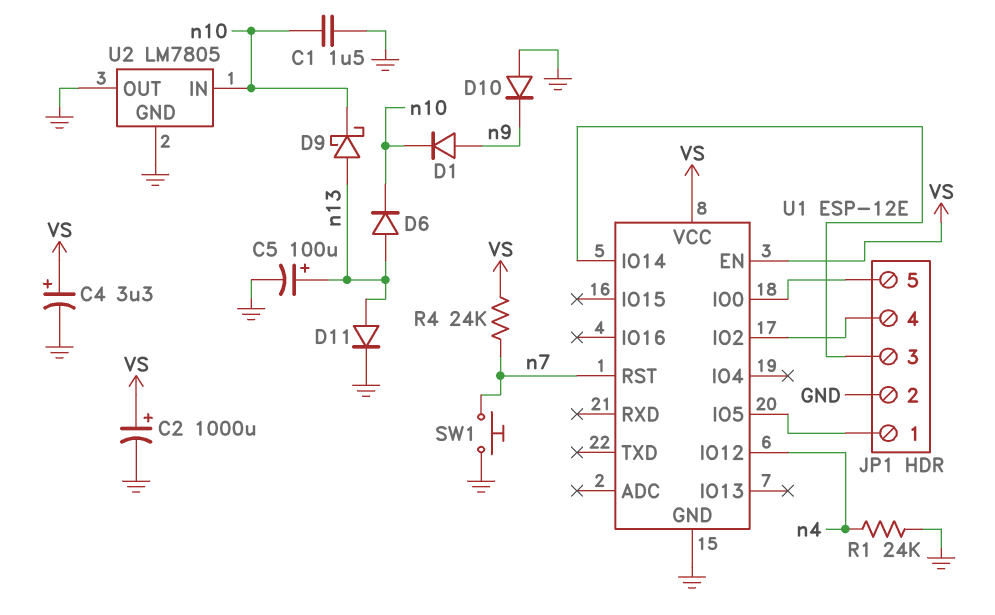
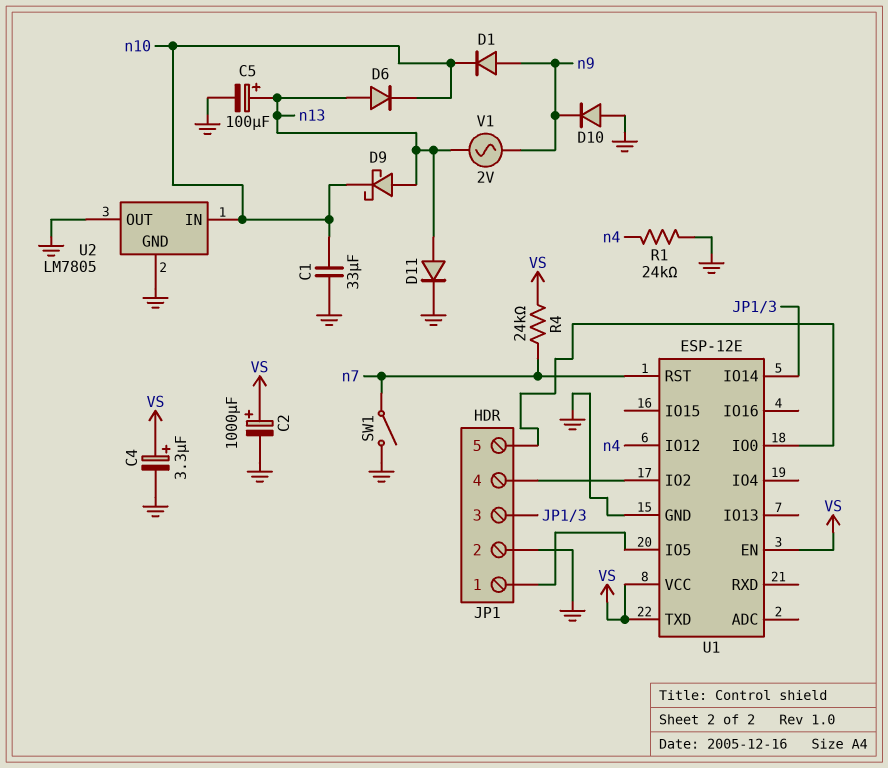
C1: 1.5uF (GND, n10) -> 33uF (GND, n10)
SW1: button (GND, n7) -> switch (GND, n7)
U1 pin TXD: none -> VS
V1: none -> AC 2V (n9, n13)

